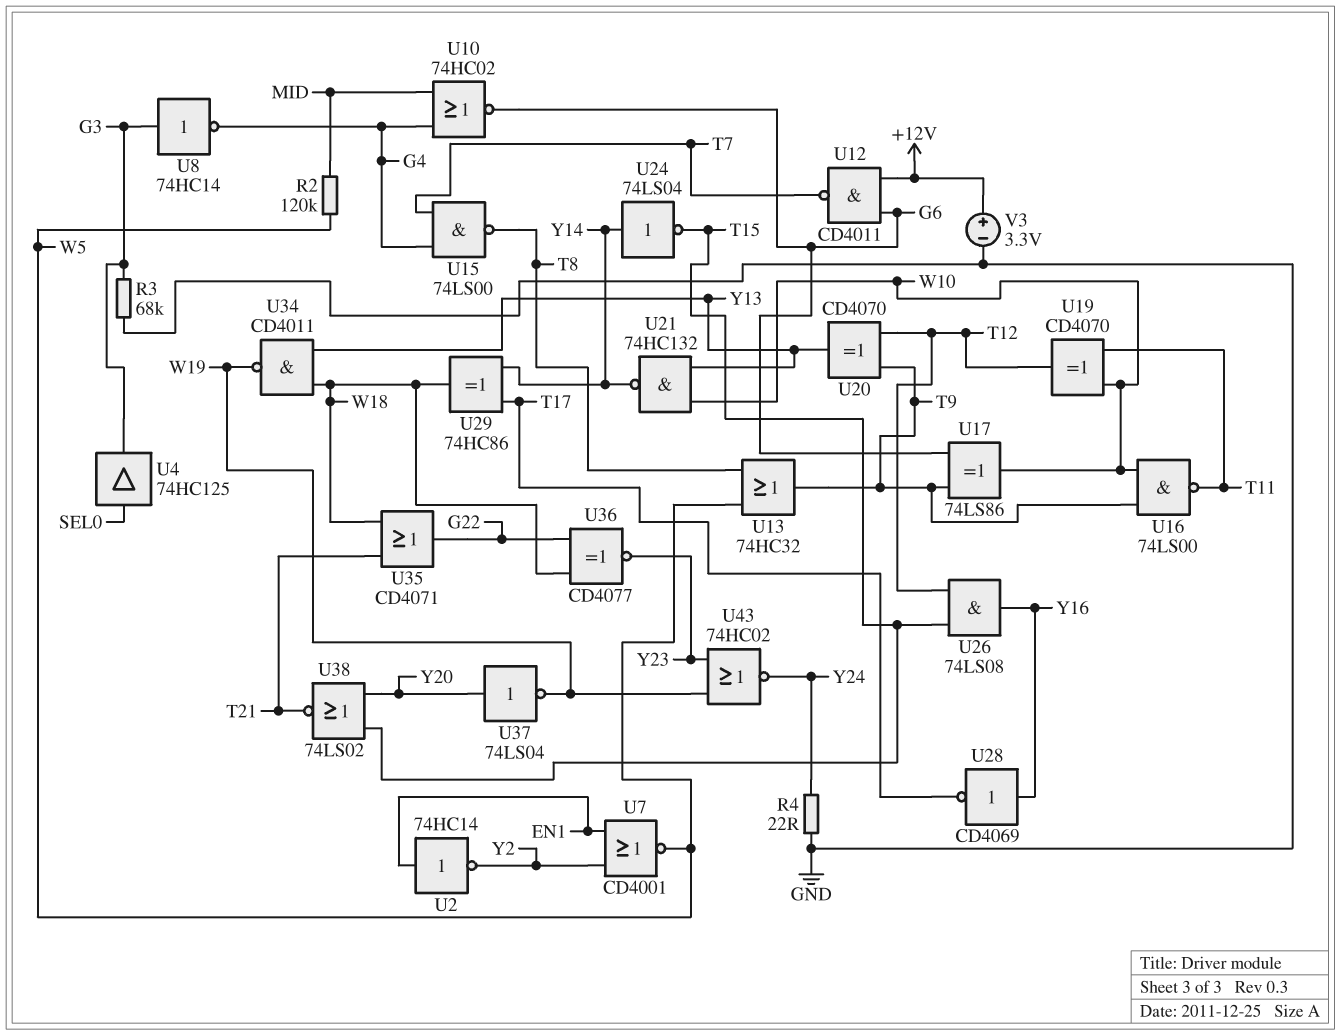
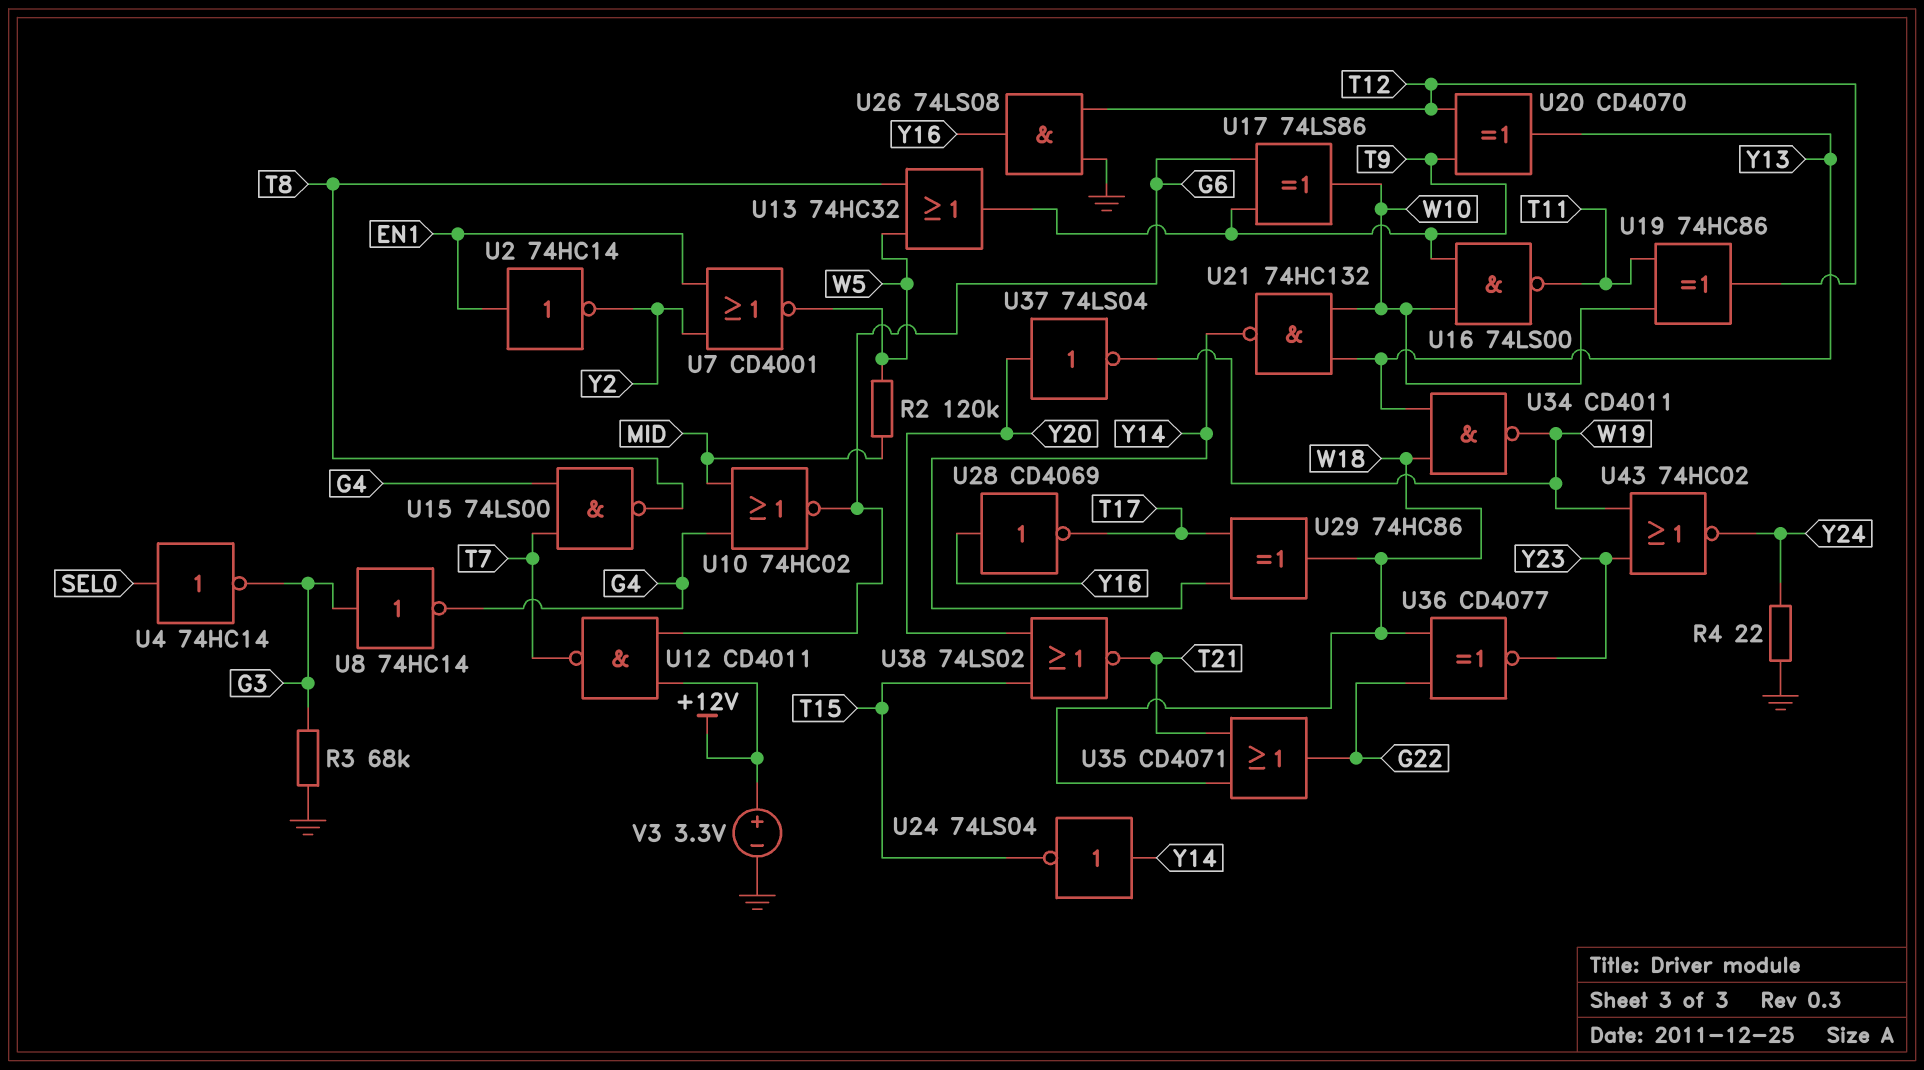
U4: buffer 74HC125 (in SEL0, out G3) -> NOT 74HC14 (in SEL0, out G3)
U19: XOR CD4070 (in T11, in W10, out T12) -> XOR 74HC86 (in T11, in W10, out T12)
U26: AND 74LS08 (in T12, in T15, out Y16) -> AND 74LS08 (in GND, in T12, out Y16)

